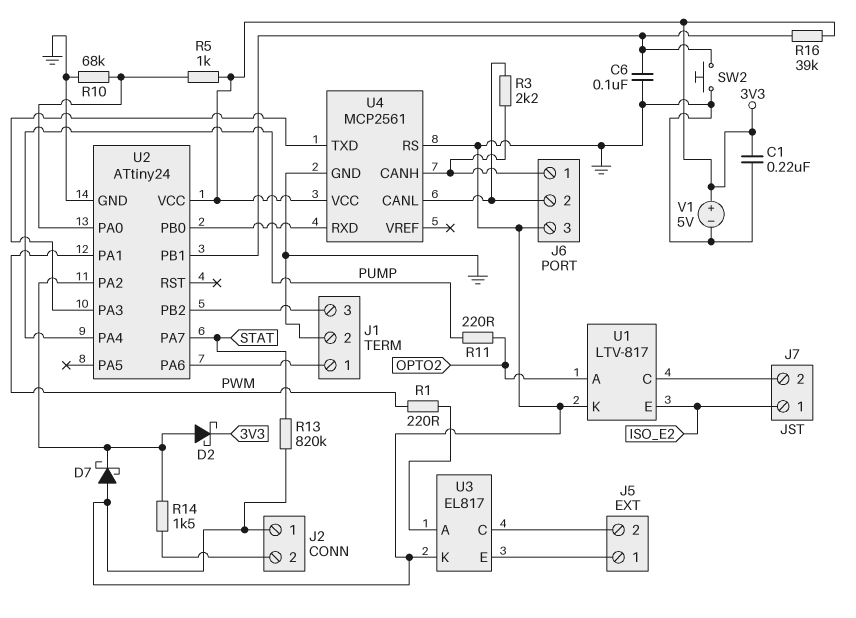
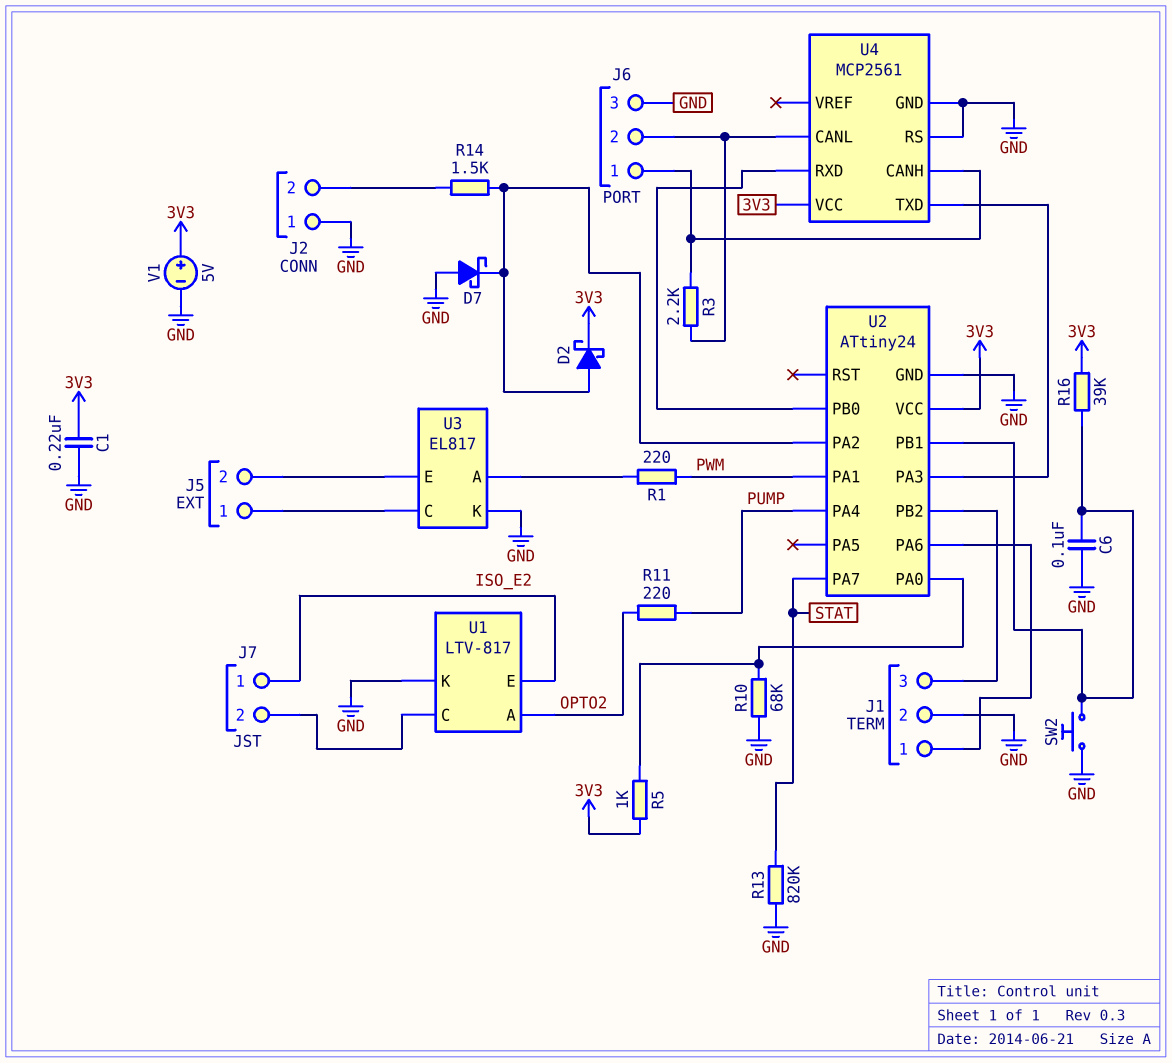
U3 pin C: J5/2 -> J5/1
U3 pin E: J5/1 -> J5/2

